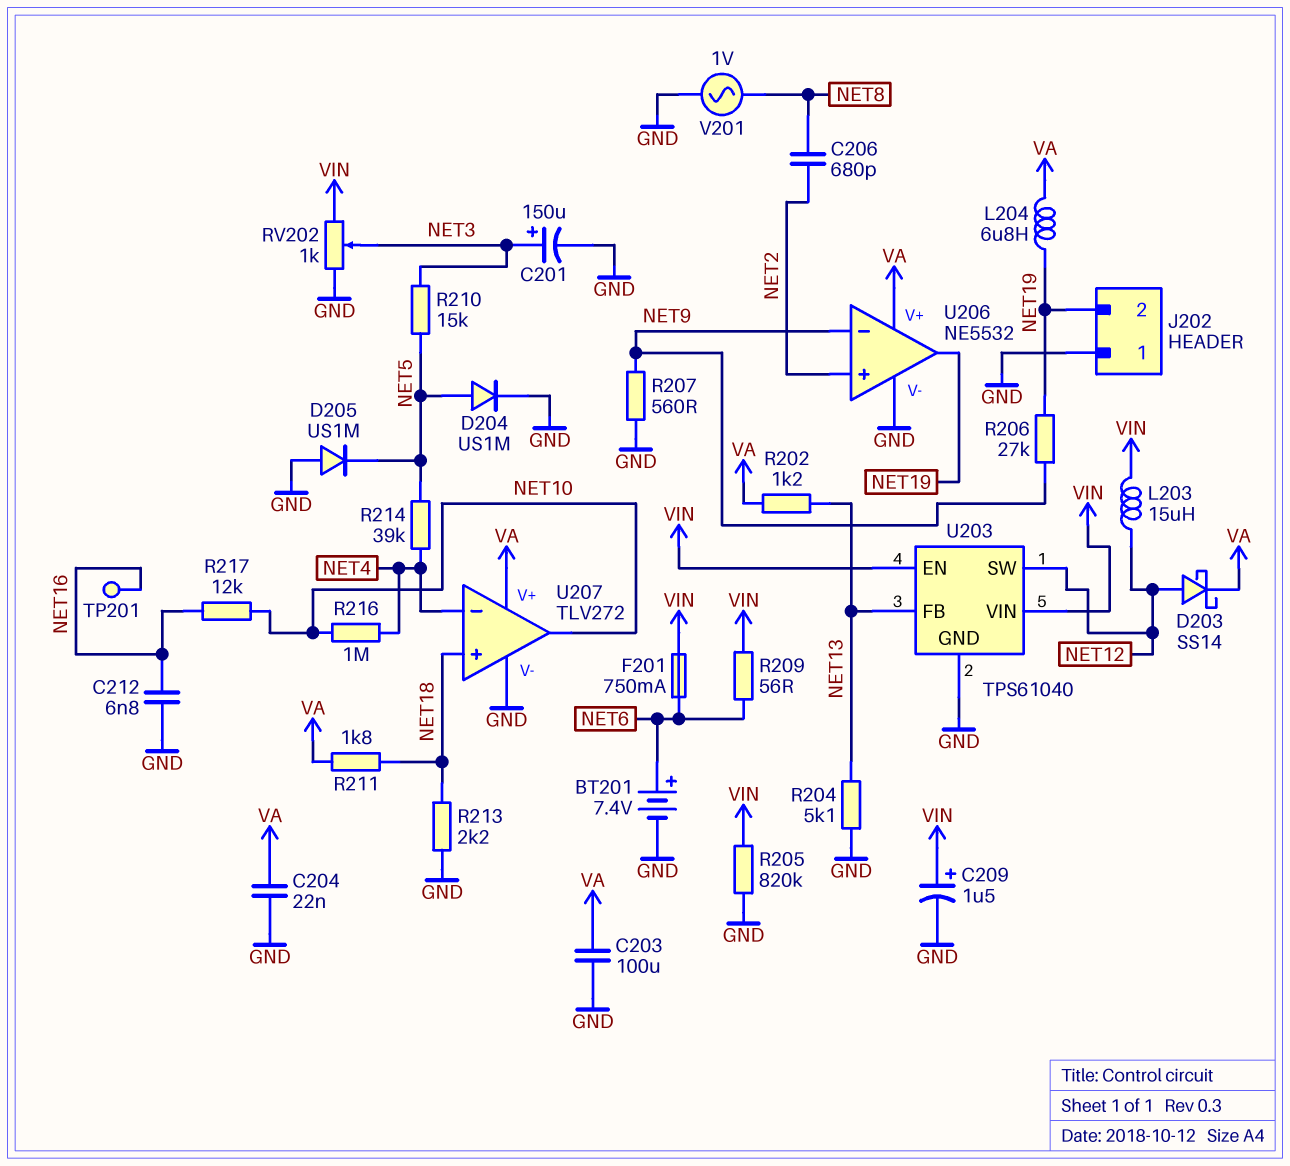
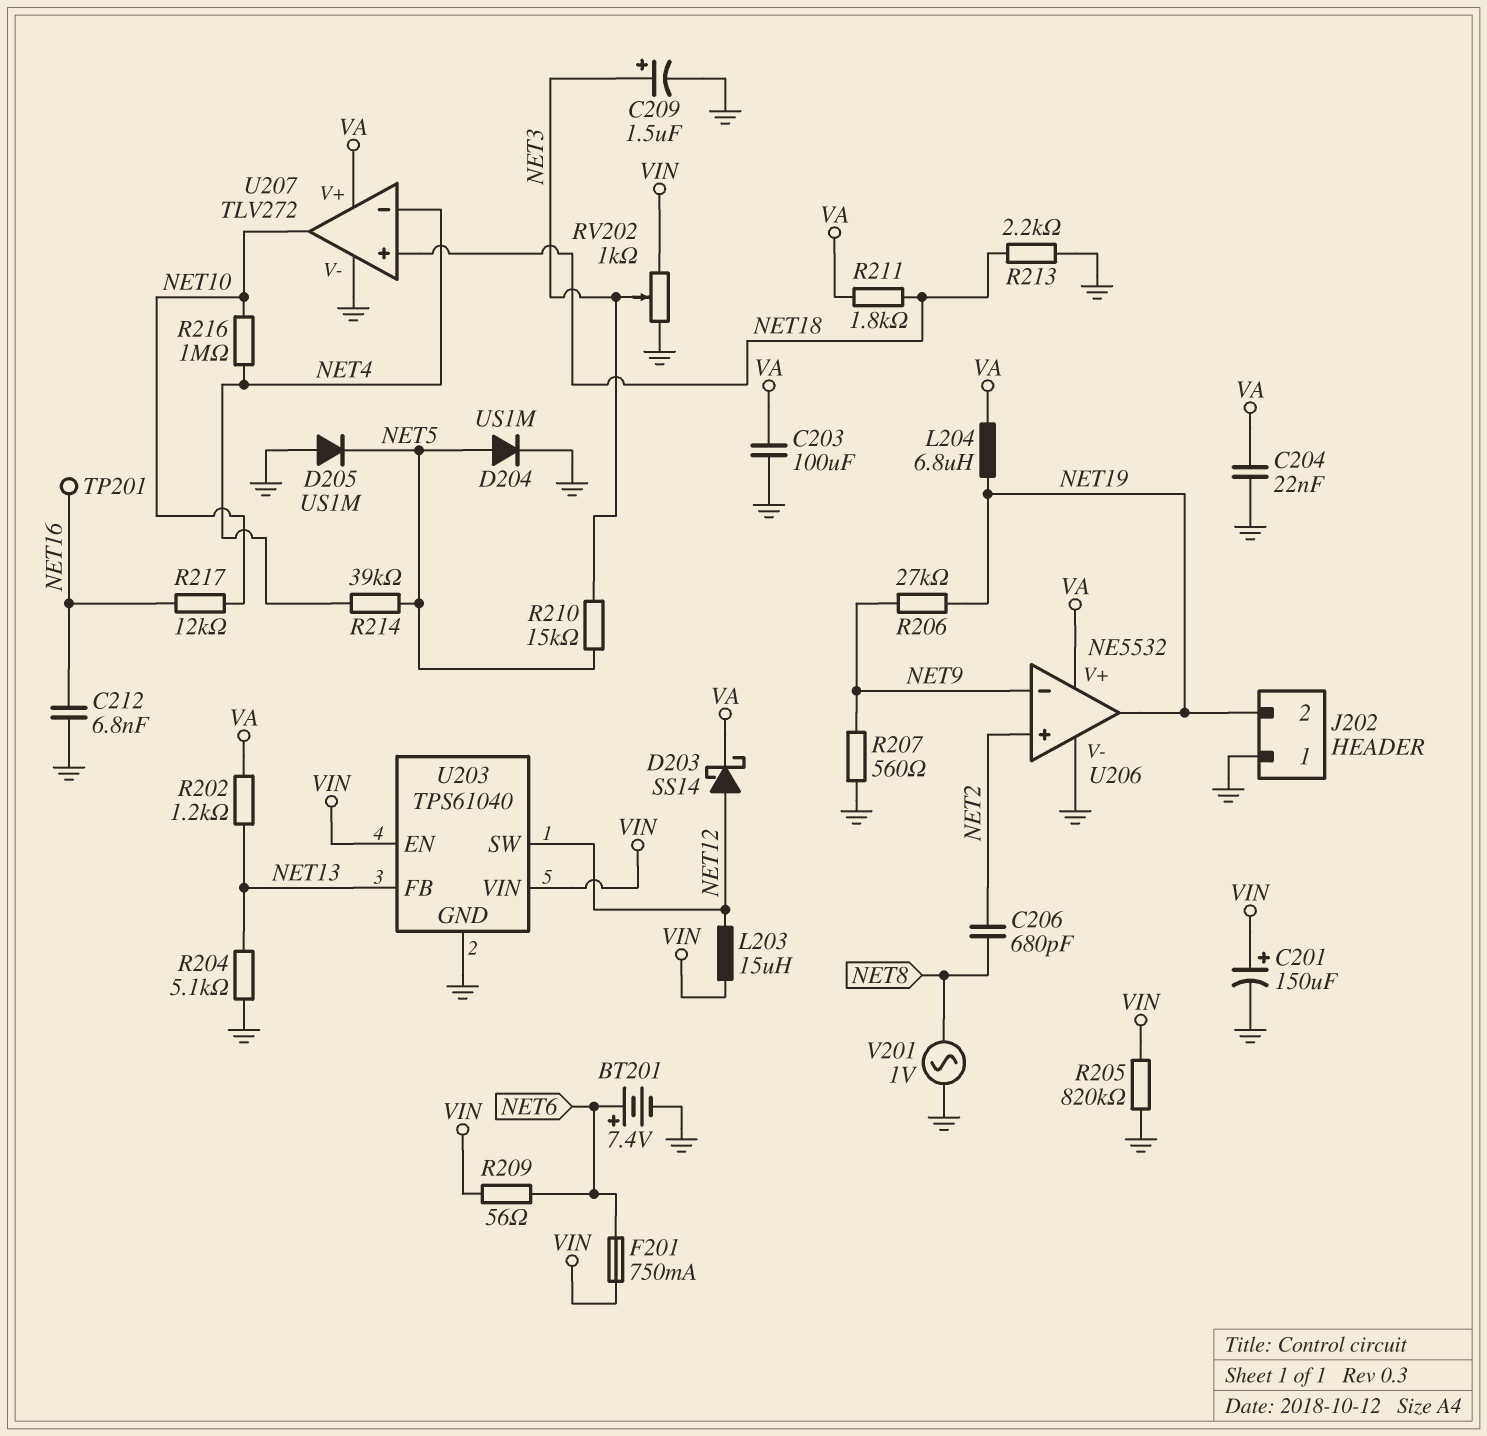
C201: 150uF (plus NET3, minus GND) -> 150uF (plus VIN, minus GND)
C209: 1.5uF (plus VIN, minus GND) -> 1.5uF (plus NET3, minus GND)

